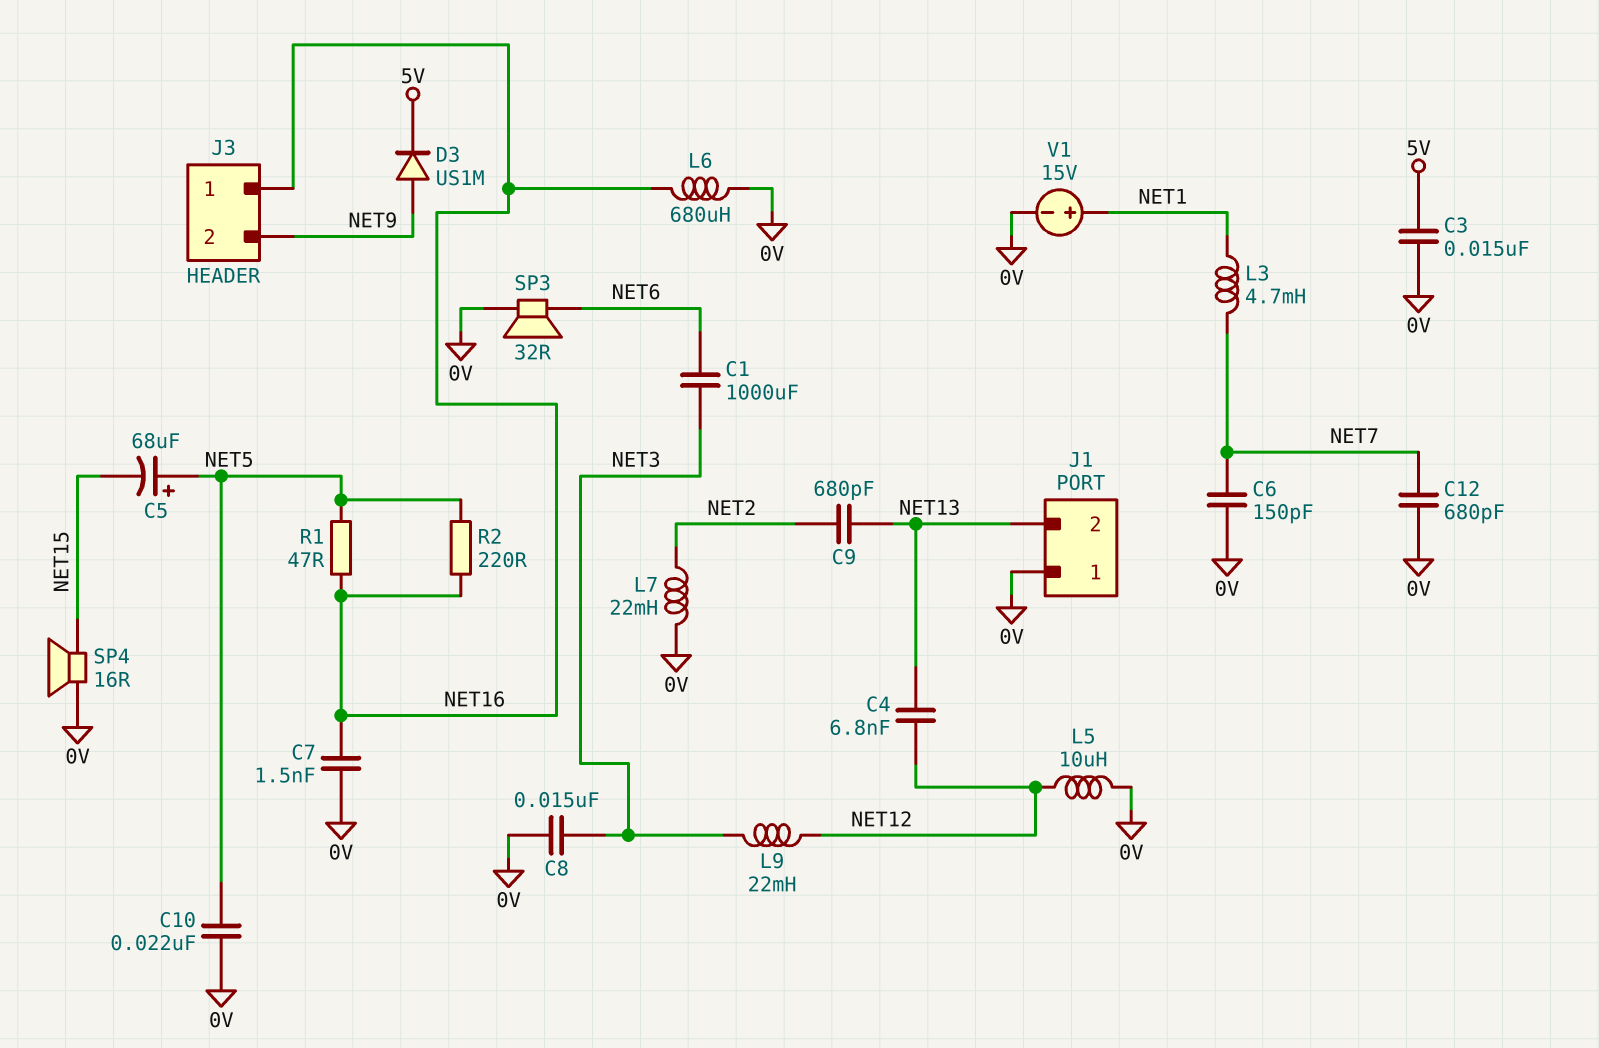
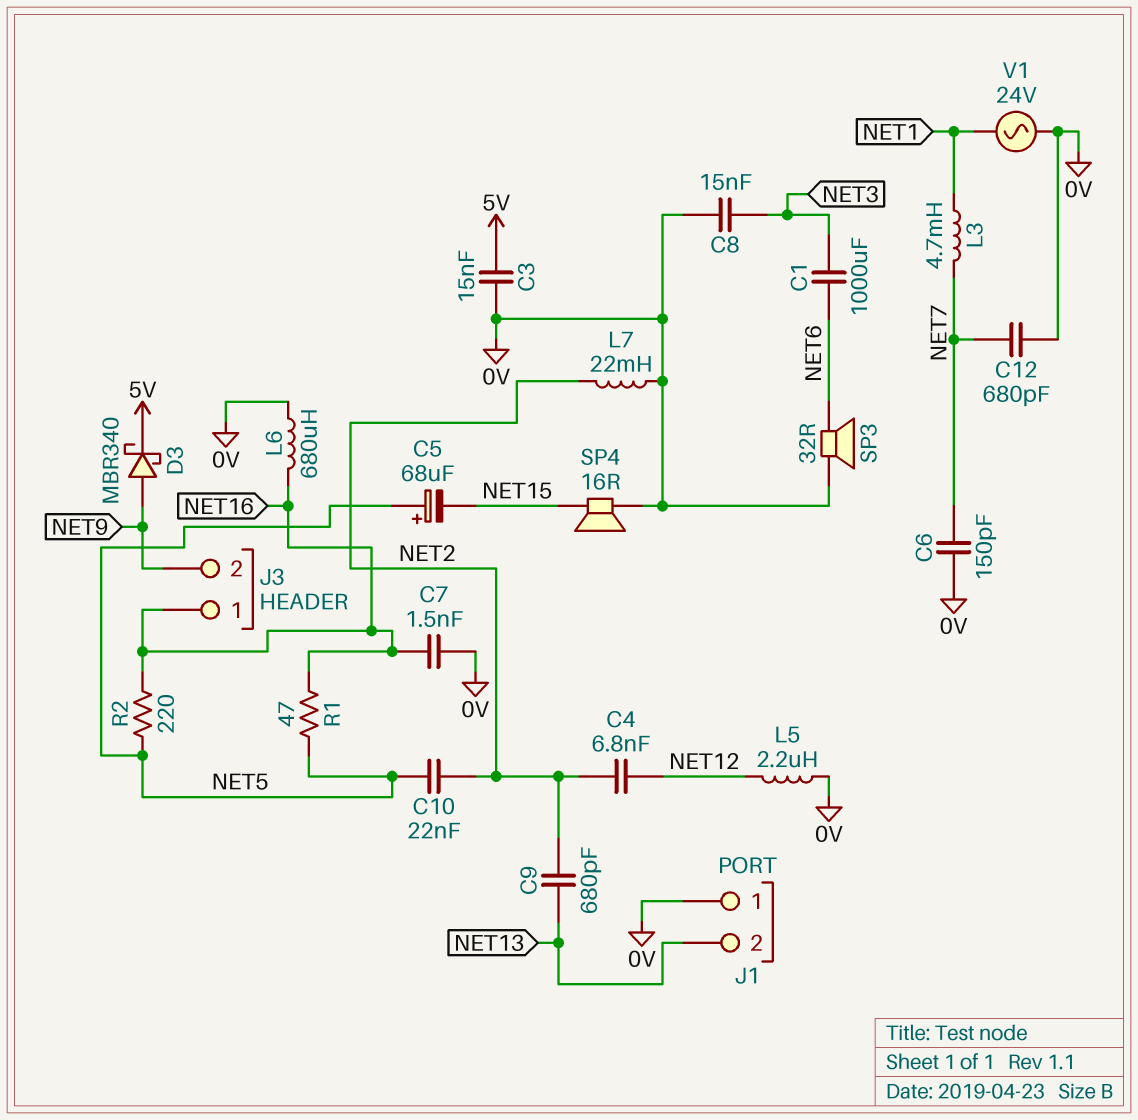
C4: 6.8nF (NET12, NET13) -> 6.8nF (NET2, NET12)
C10: 22nF (0V, NET5) -> 22nF (NET2, NET5)
D3: diode US1M (A NET9, K 5V) -> schottky MBR340 (A NET9, K 5V)
L5: 10uH (0V, NET12) -> 2.2uH (0V, NET12)
L9: 22mH (NET3, NET12) -> none
V1: 15V (plus NET1, minus 0V) -> AC 24V (0V, NET1)

